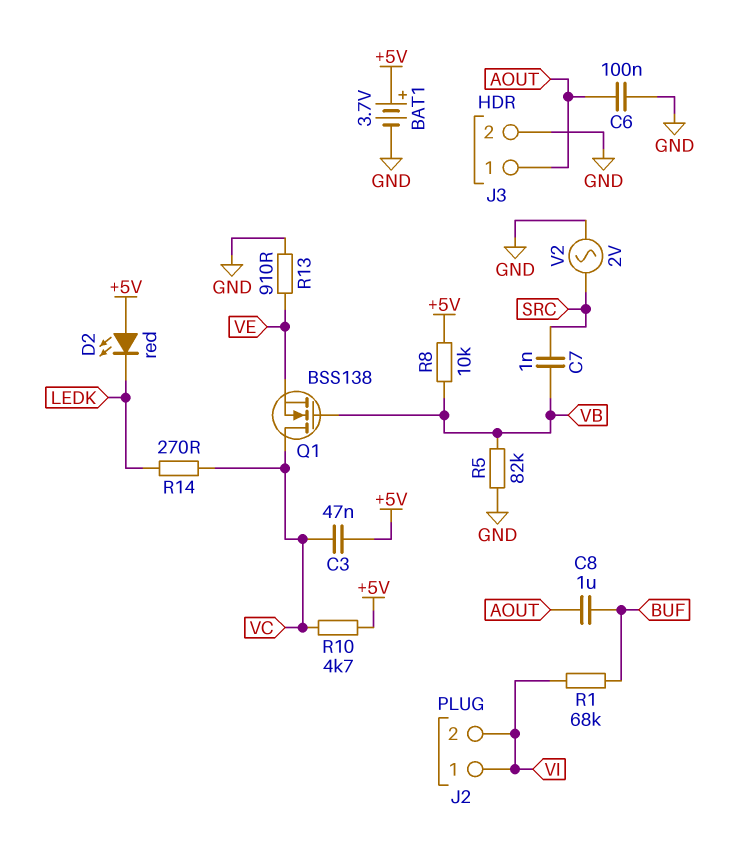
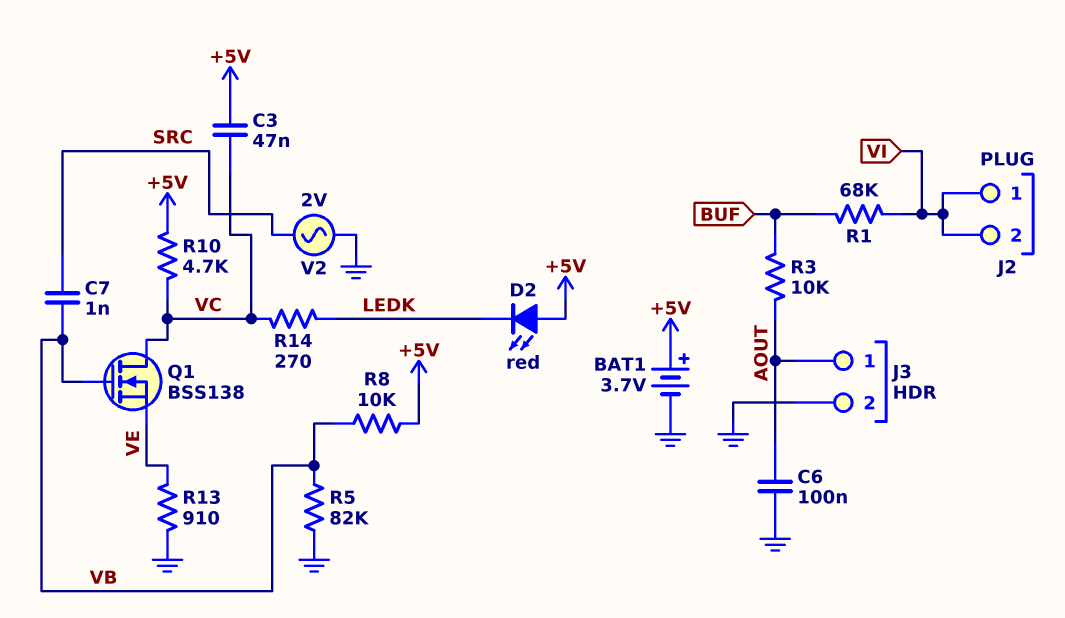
C8: 1uF (AOUT, BUF) -> none
R3: none -> 10k (AOUT, BUF)

